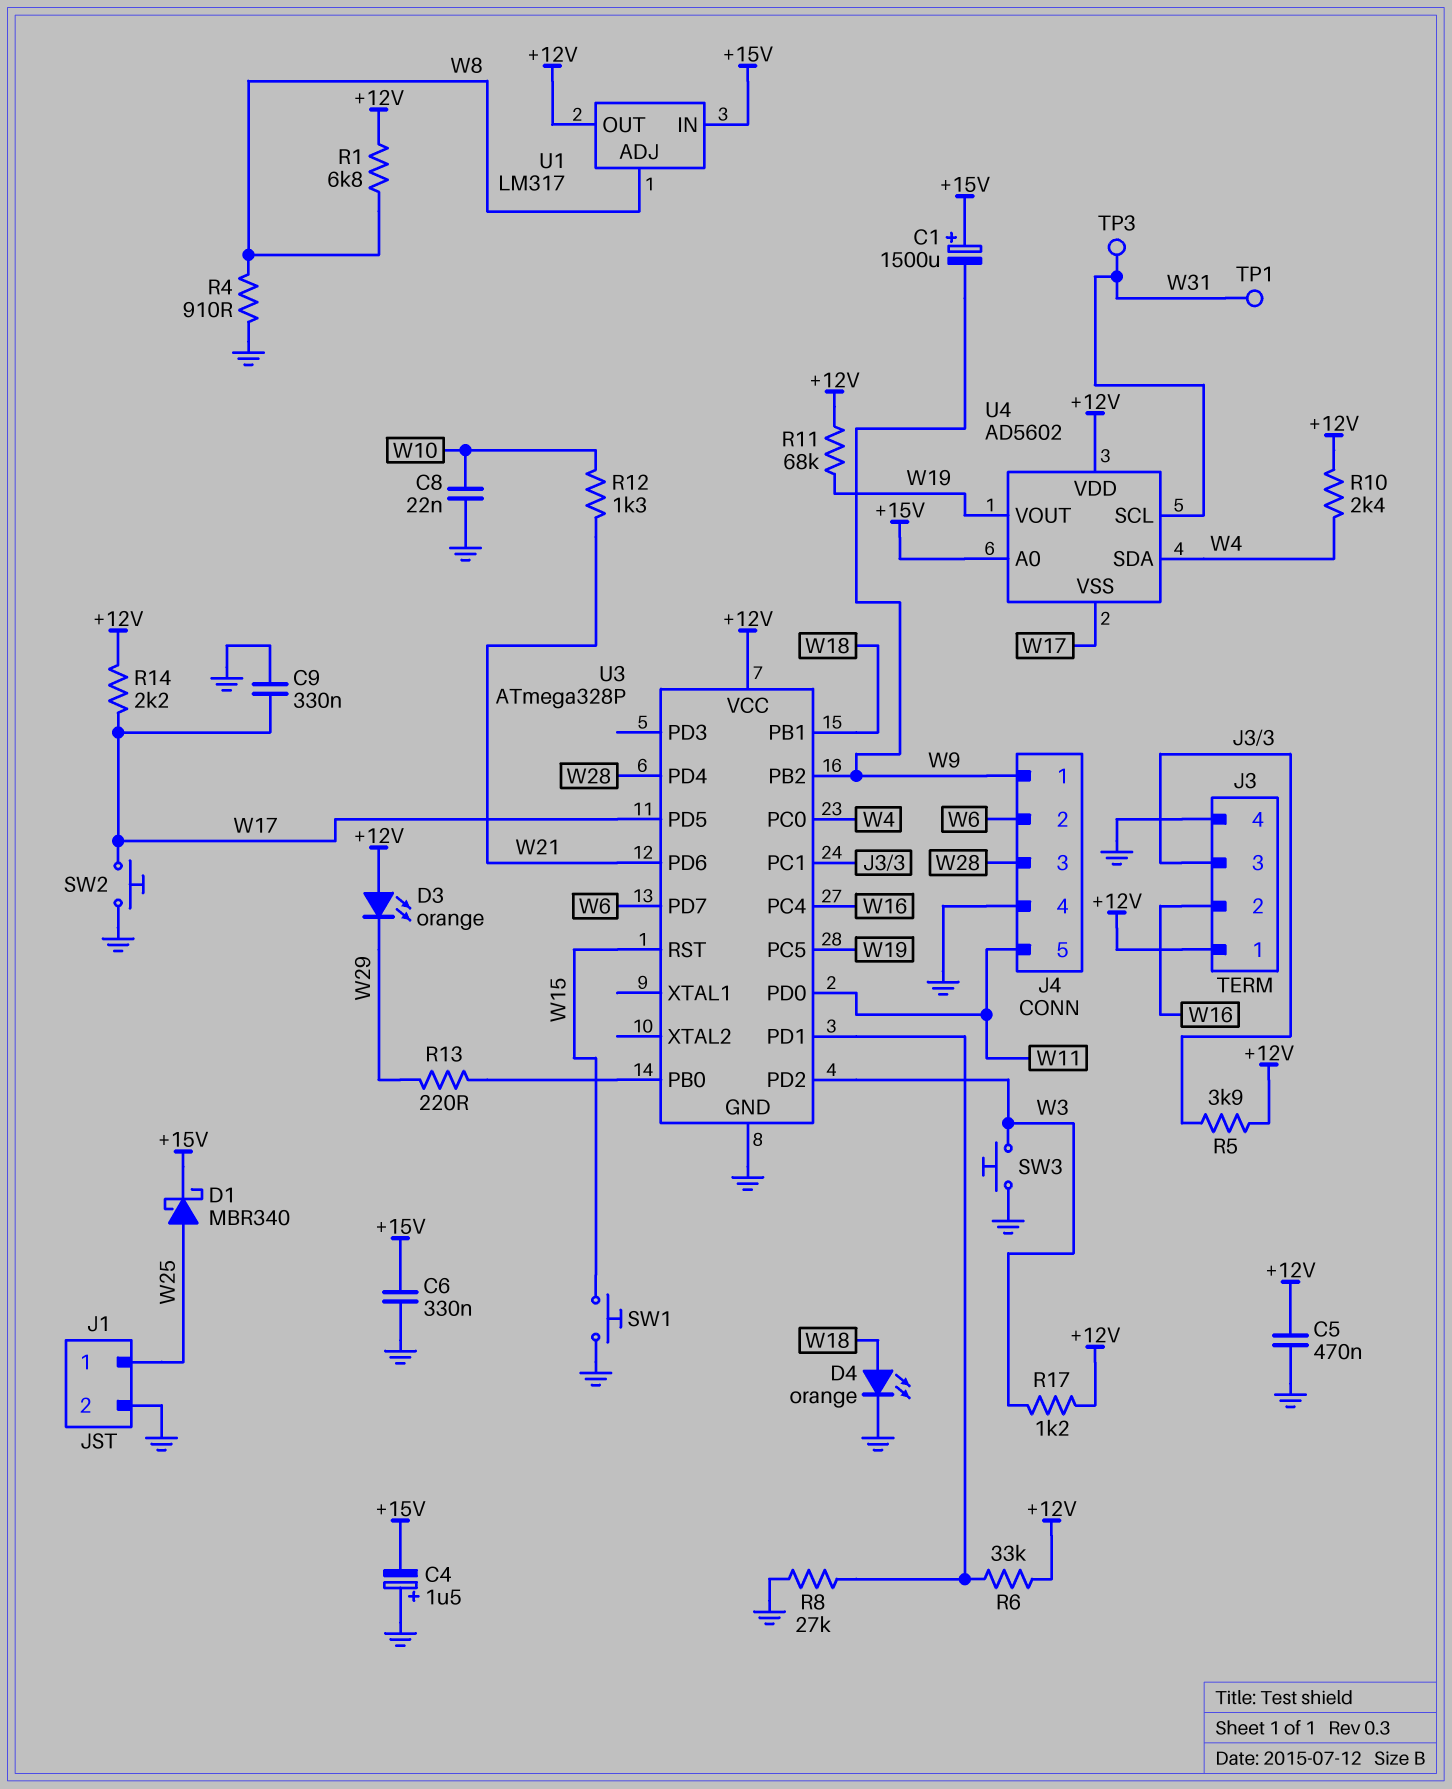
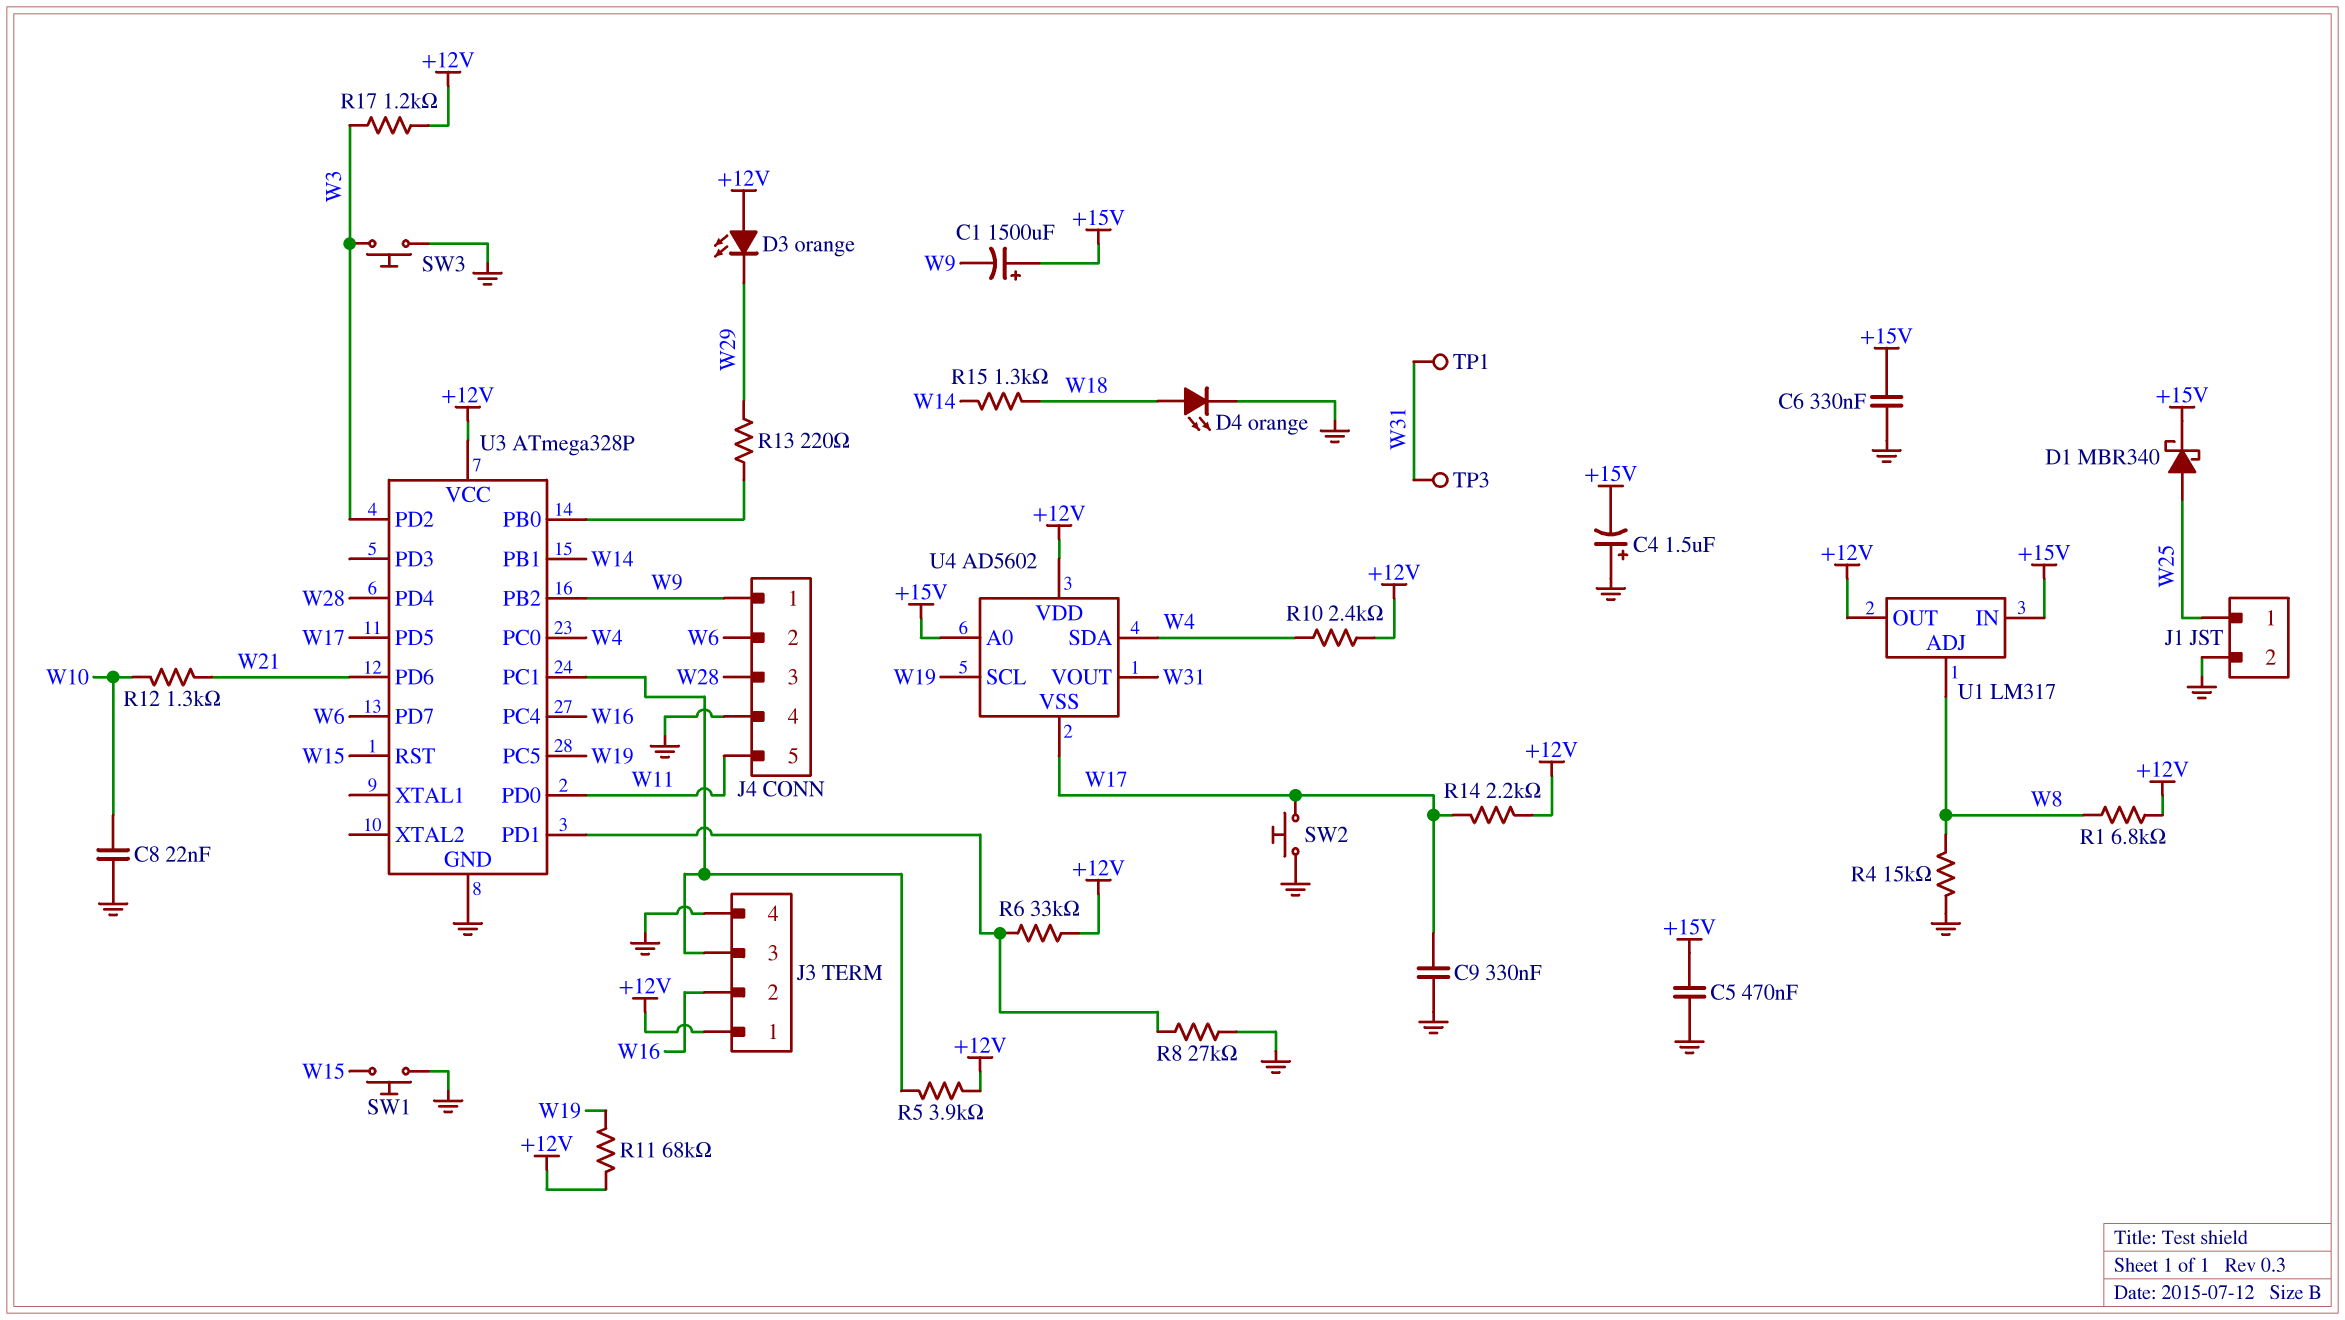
C5: 470nF (+12V, GND) -> 470nF (+15V, GND)
R4: 910 (GND, W8) -> 15k (GND, W8)
R15: none -> 1.3k (W14, W18)
U3 pin PB1: W18 -> W14
U4 pin SCL: W31 -> W19
U4 pin VOUT: W19 -> W31

